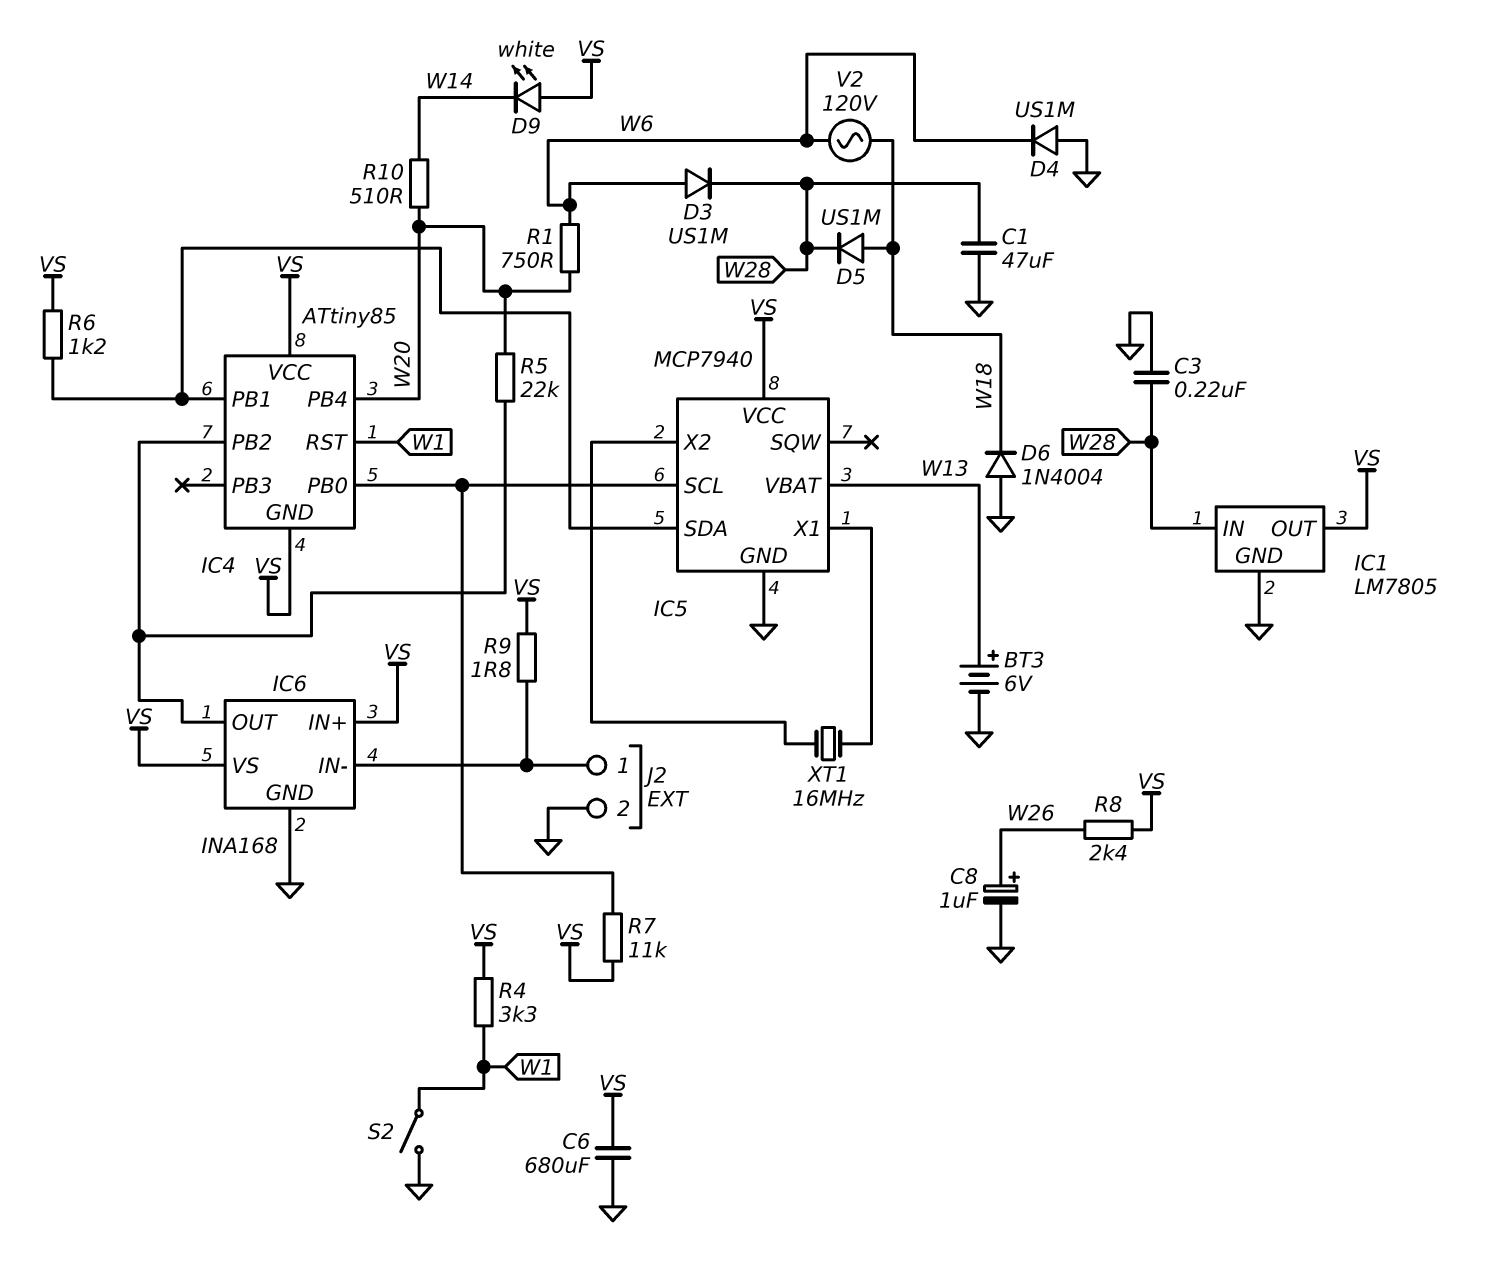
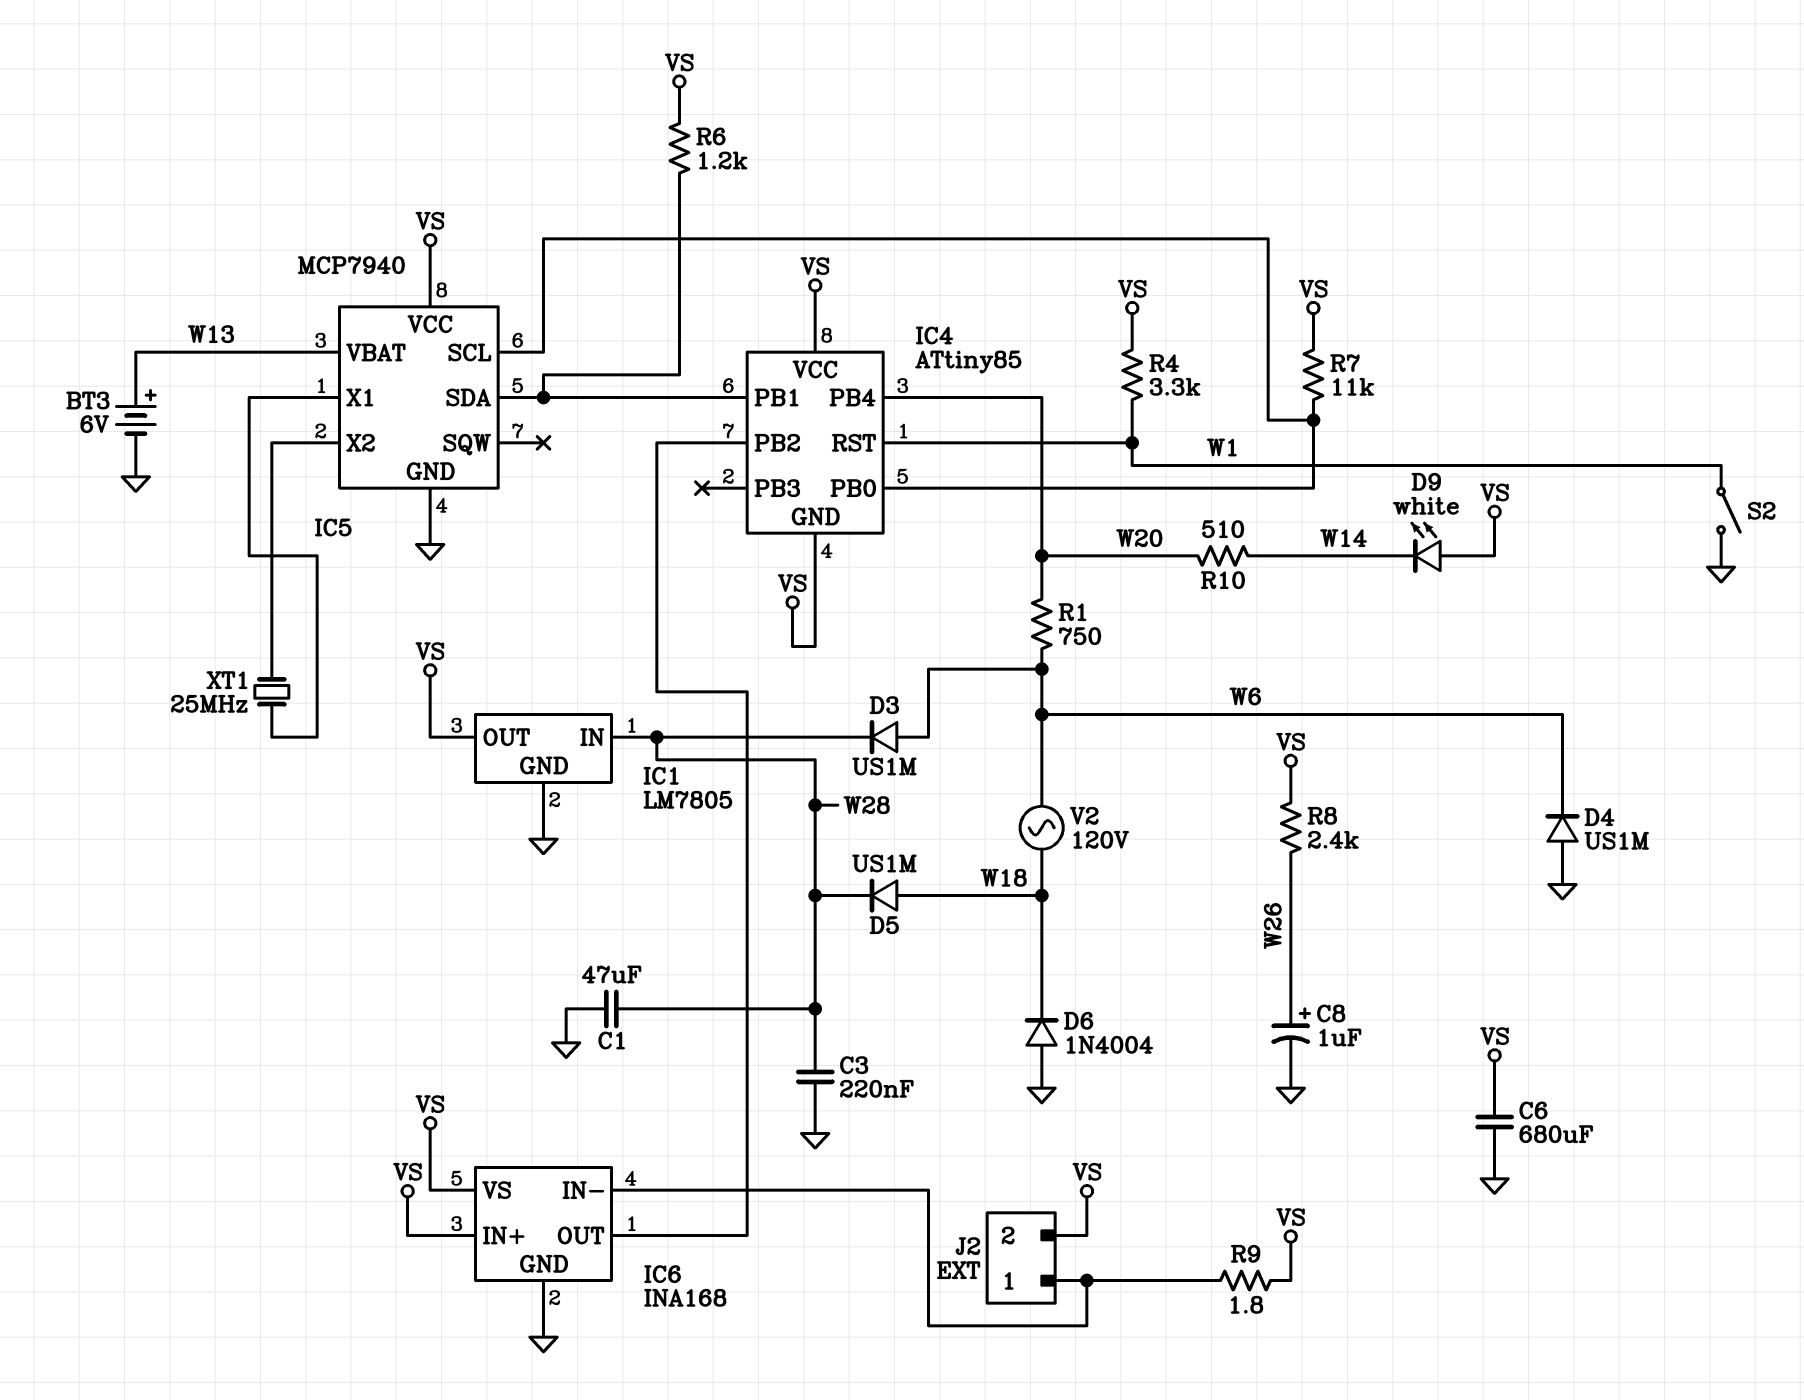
J2 pin 2: GND -> VS
R5: 22k (IC4/PB2, W20) -> none
XT1: 16MHz (IC5/X1, IC5/X2) -> 25MHz (IC5/X1, IC5/X2)

